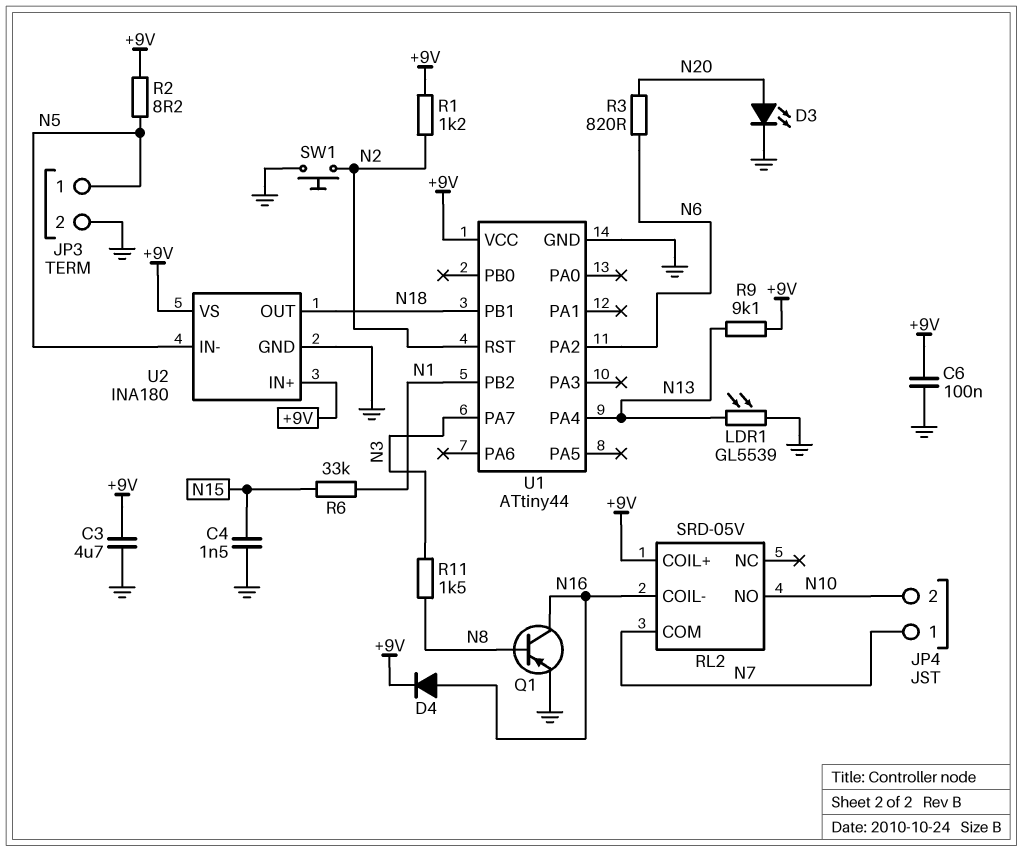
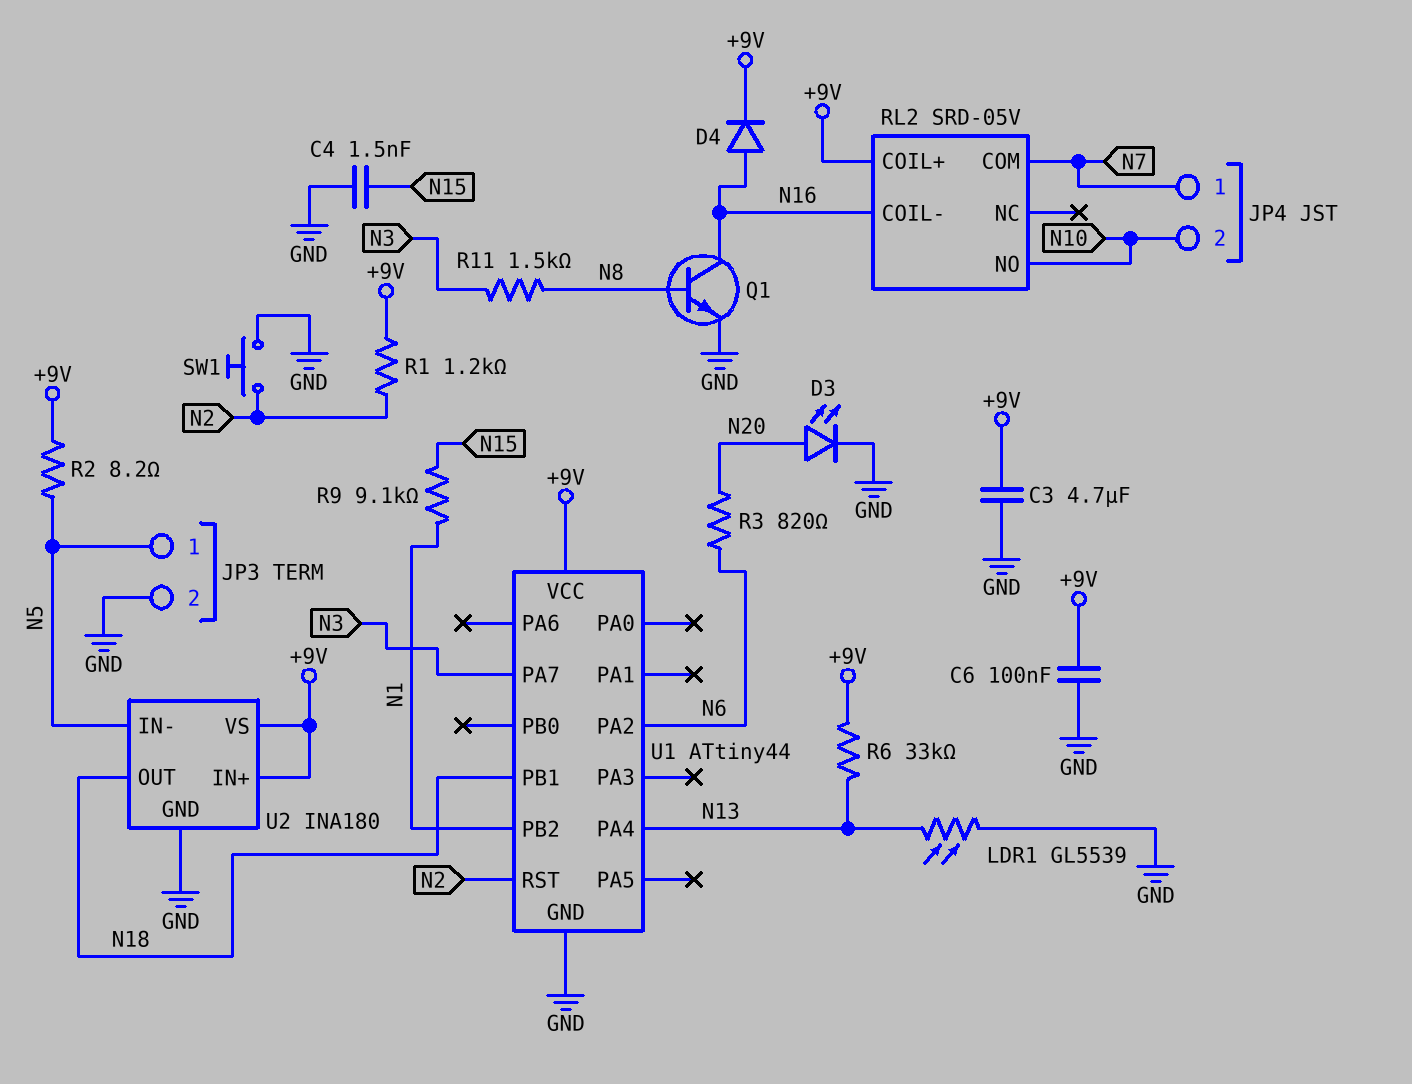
Q1: PNP (B N8, C N16, E GND) -> NPN (B N8, C N16, E GND)
R6: 33k (N1, N15) -> 33k (+9V, N13)
R9: 9.1k (+9V, N13) -> 9.1k (N1, N15)

